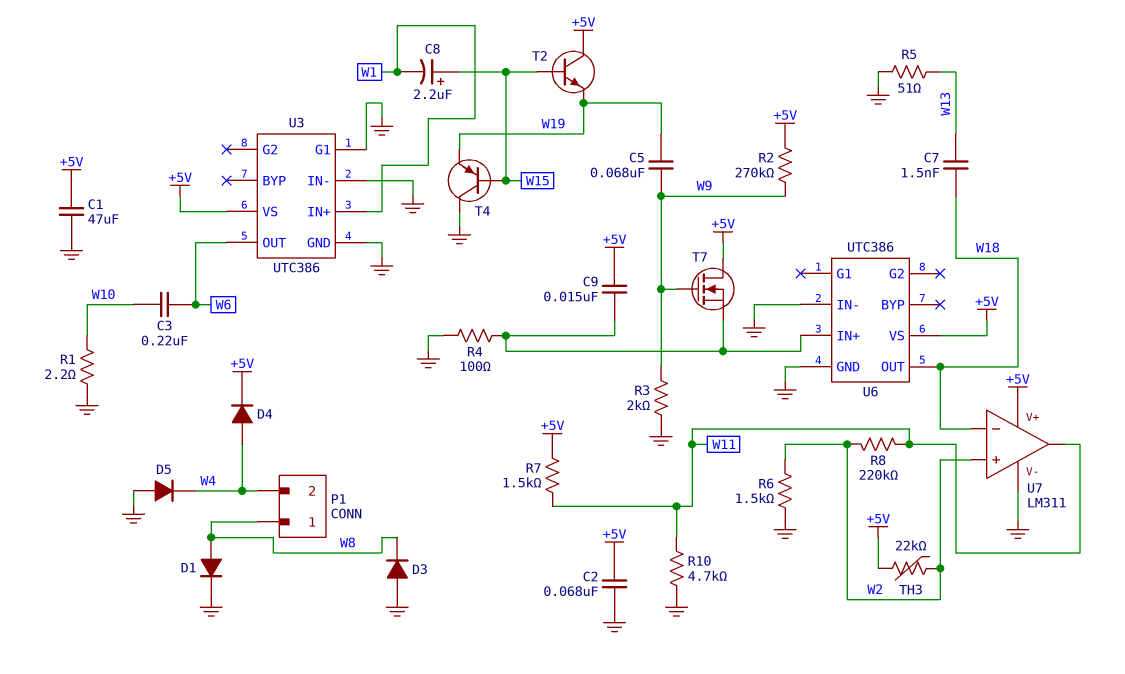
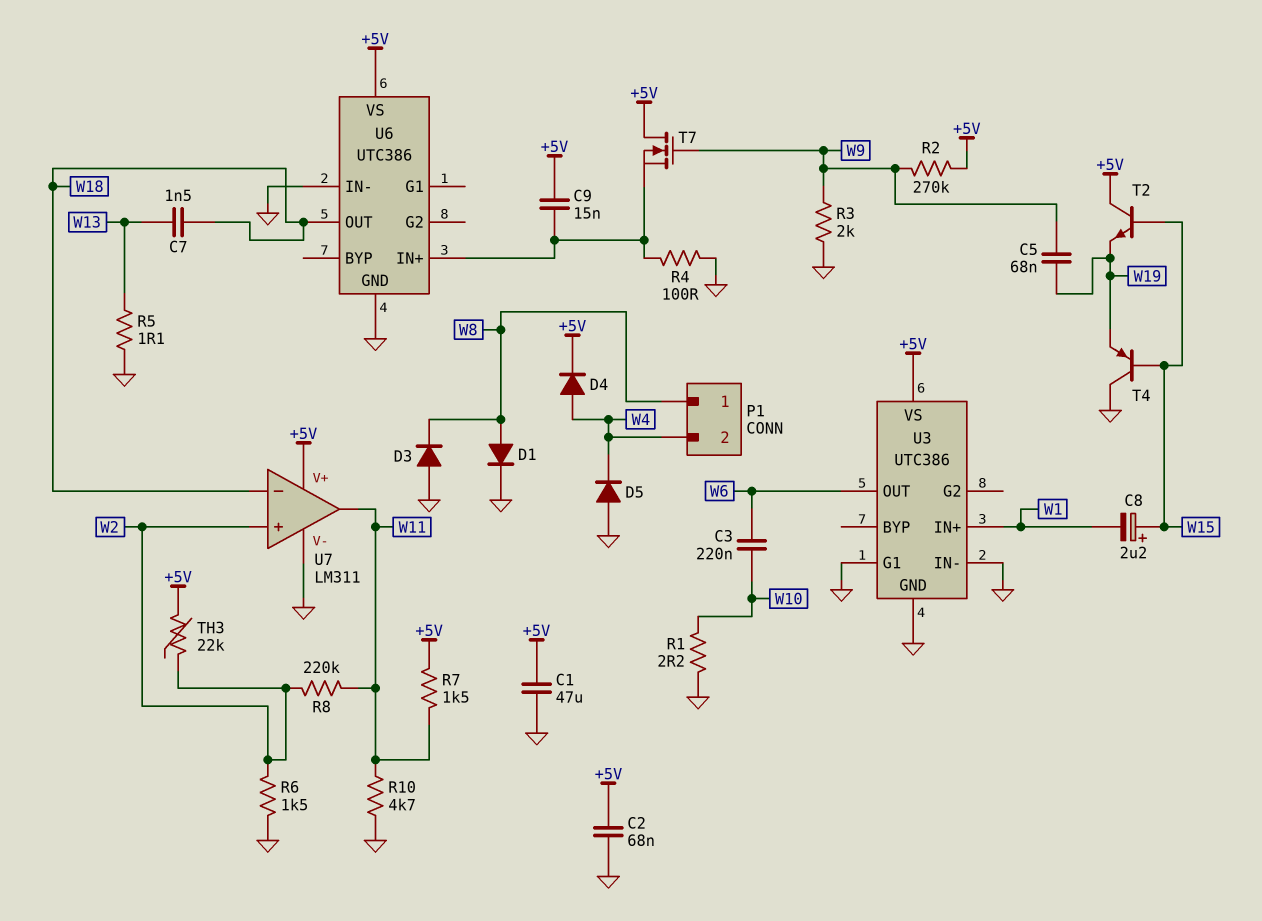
R5: 51 (GND, W13) -> 1.1 (GND, W13)

